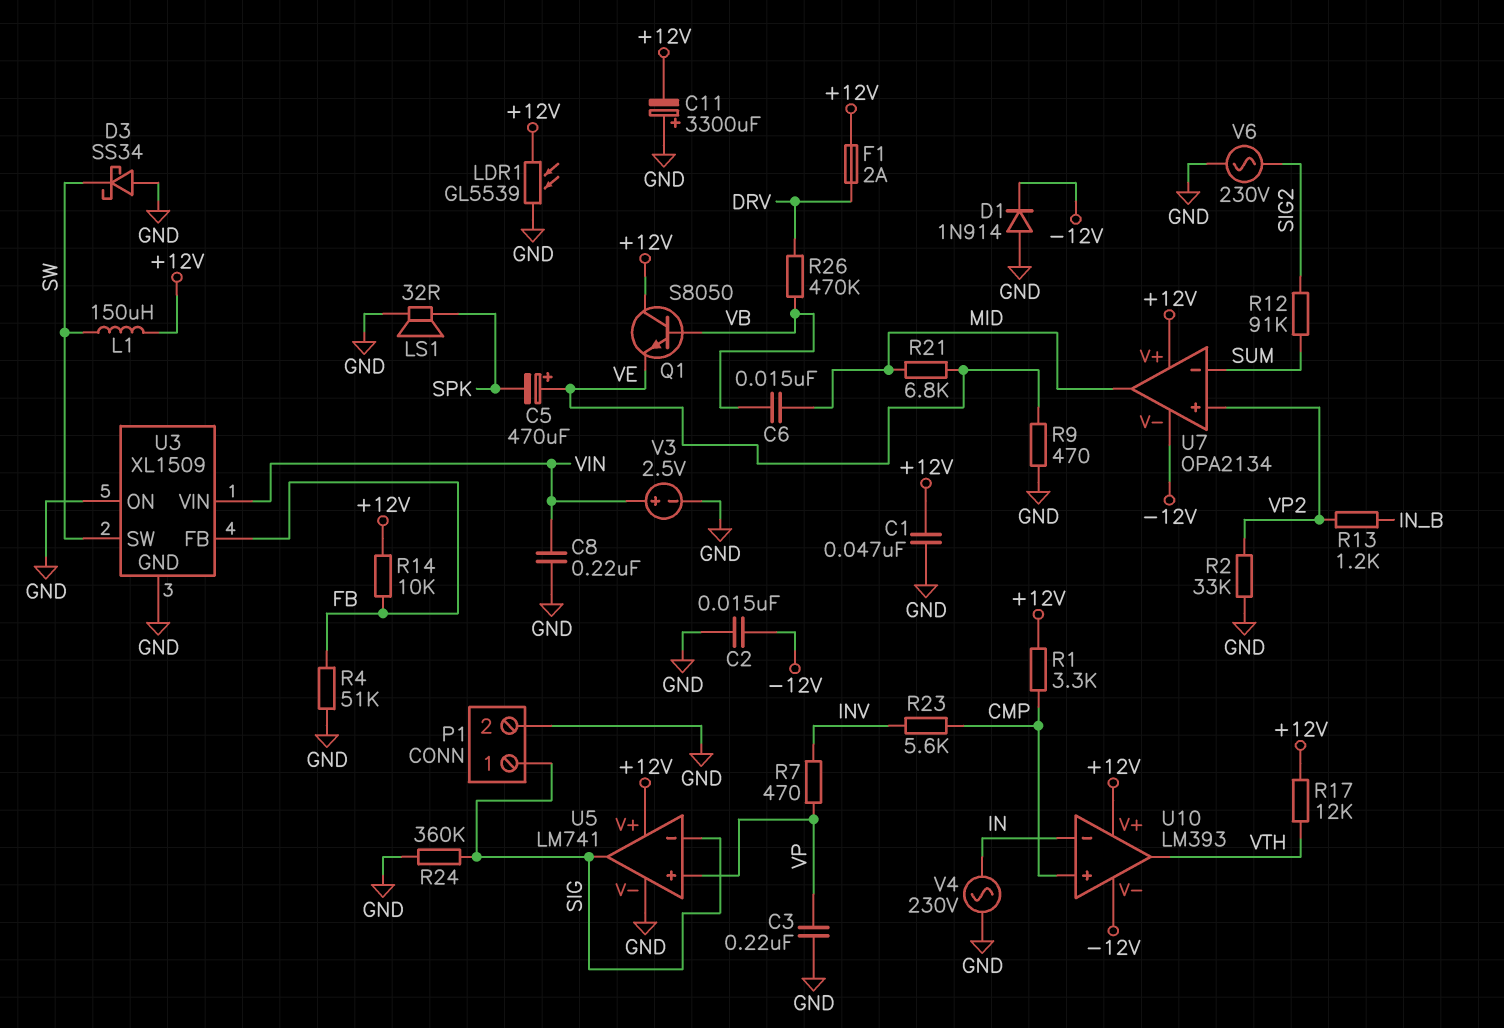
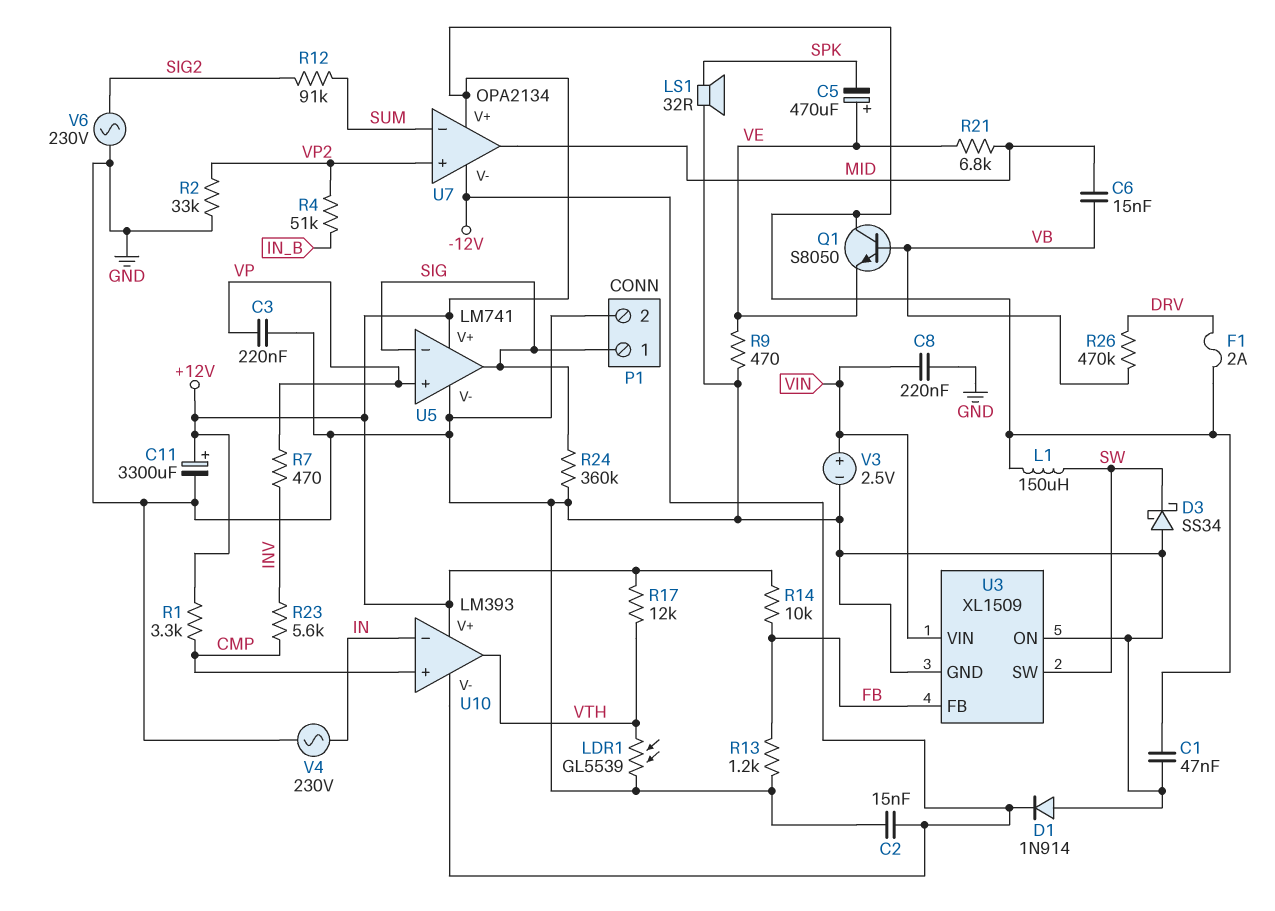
C11: 3300uF (plus GND, minus +12V) -> 3300uF (plus +12V, minus GND)
LDR1: GL5539 (+12V, GND) -> GL5539 (GND, VTH)
R4: 51k (FB, GND) -> 51k (IN_B, VP2)
R13: 1.2k (IN_B, VP2) -> 1.2k (FB, GND)

